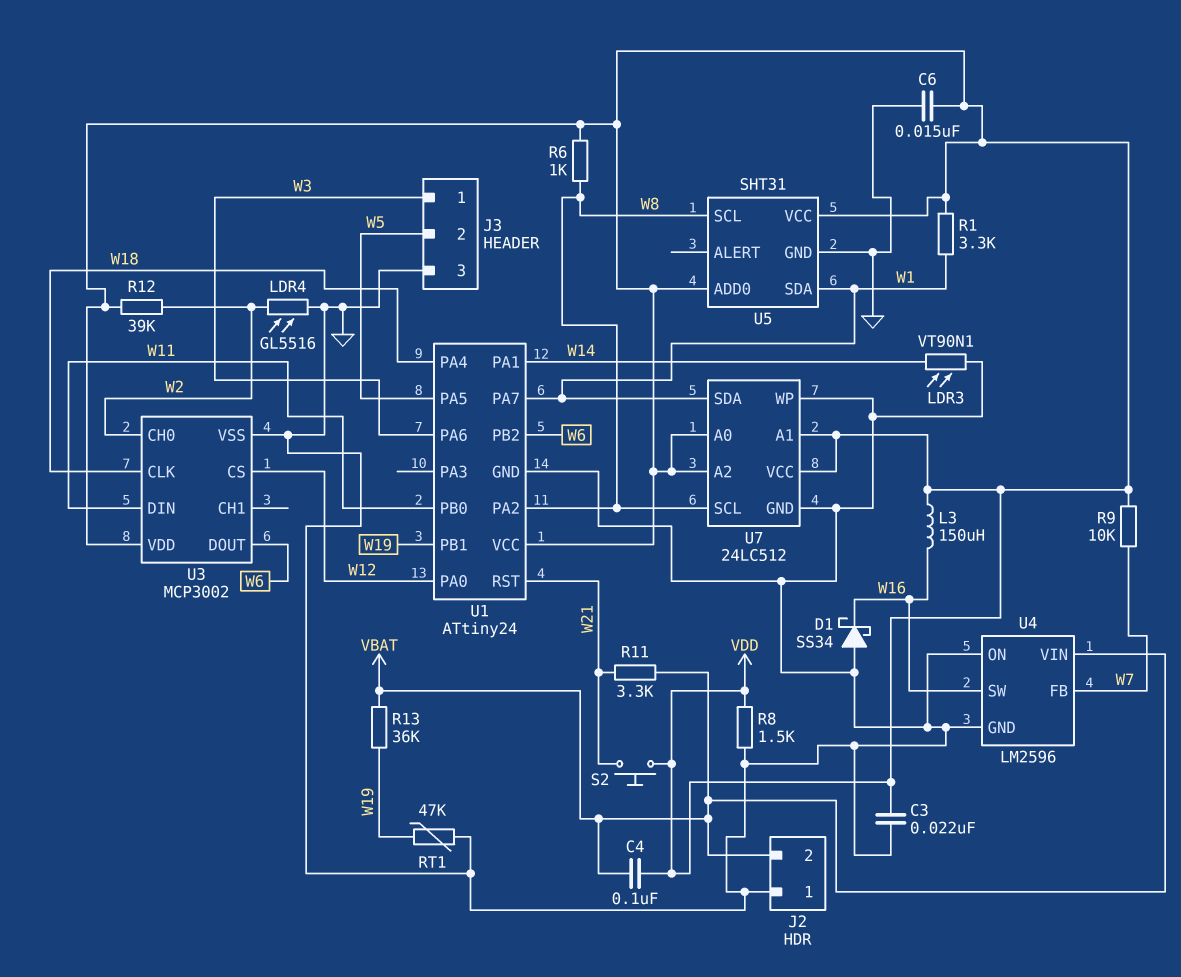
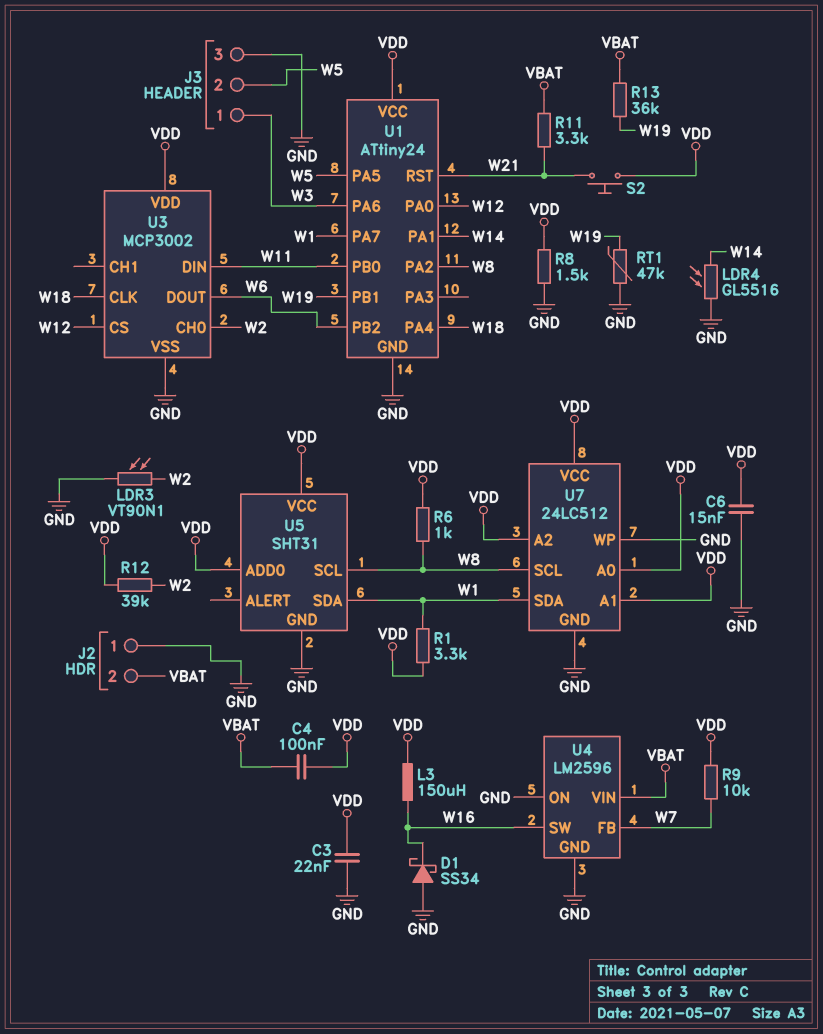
LDR3: VT90N1 (GND, W14) -> VT90N1 (GND, W2)
LDR4: GL5516 (GND, W2) -> GL5516 (GND, W14)

